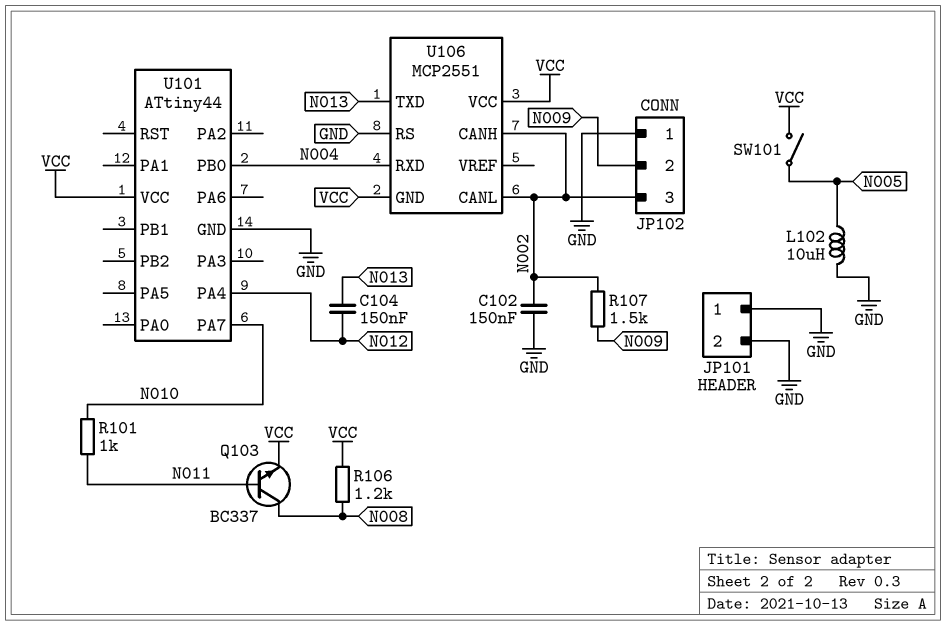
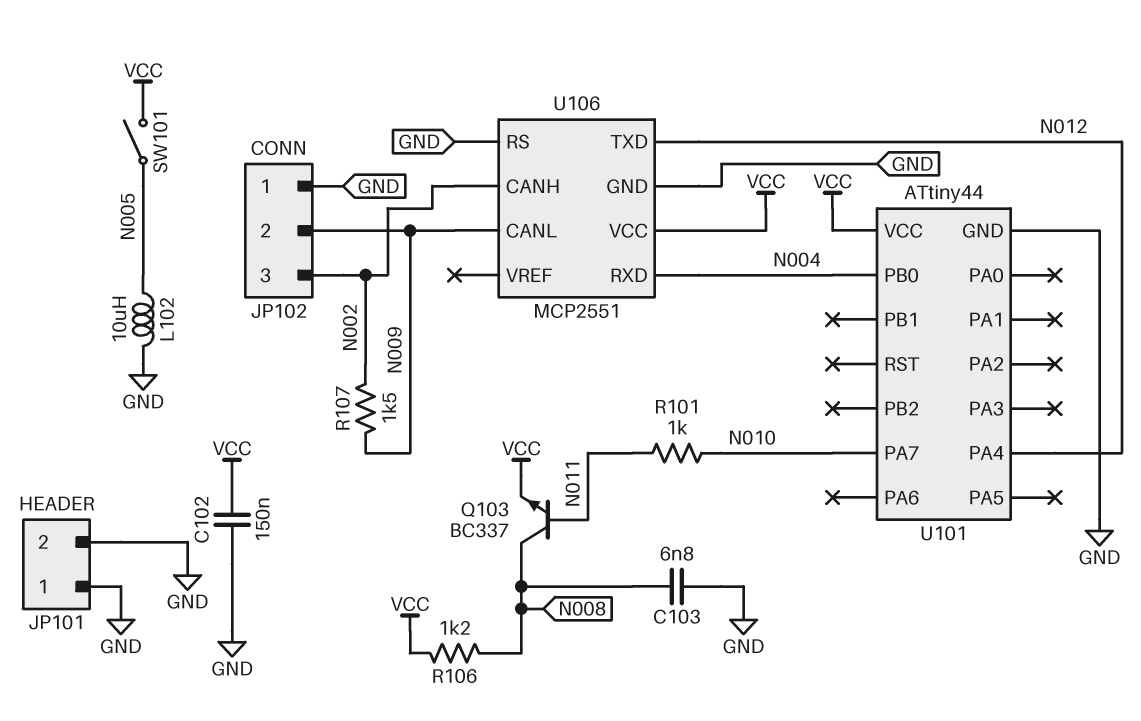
C102: 150nF (GND, N002) -> 150nF (GND, VCC)
C103: none -> 6.8nF (GND, N008)
C104: 150nF (N012, N013) -> none
U106 pin CANL: N002 -> N009
U106 pin GND: VCC -> GND
U106 pin TXD: N013 -> N012

